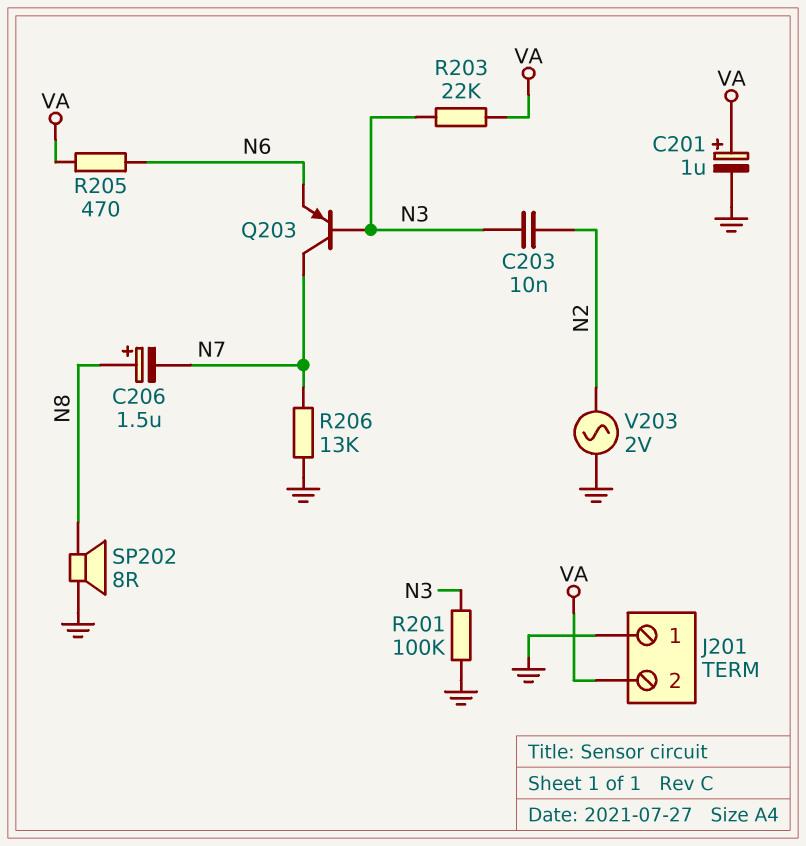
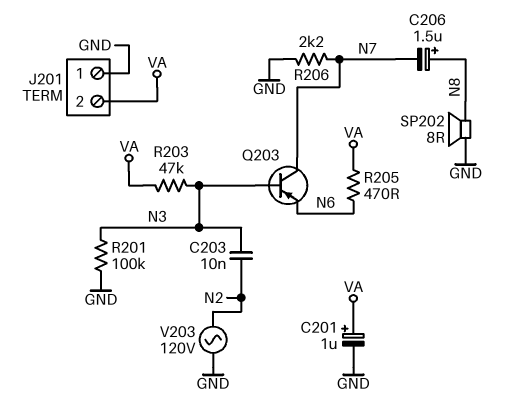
R203: 22k (N3, VA) -> 47k (N3, VA)
R206: 13k (GND, N7) -> 2.2k (GND, N7)
V203: AC 2V (GND, N2) -> AC 120V (GND, N2)

